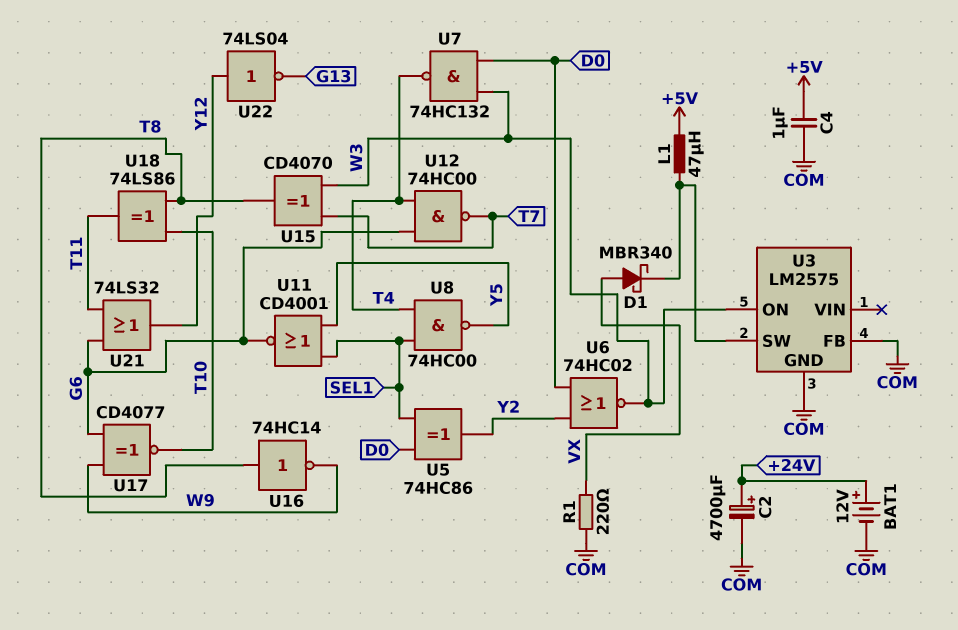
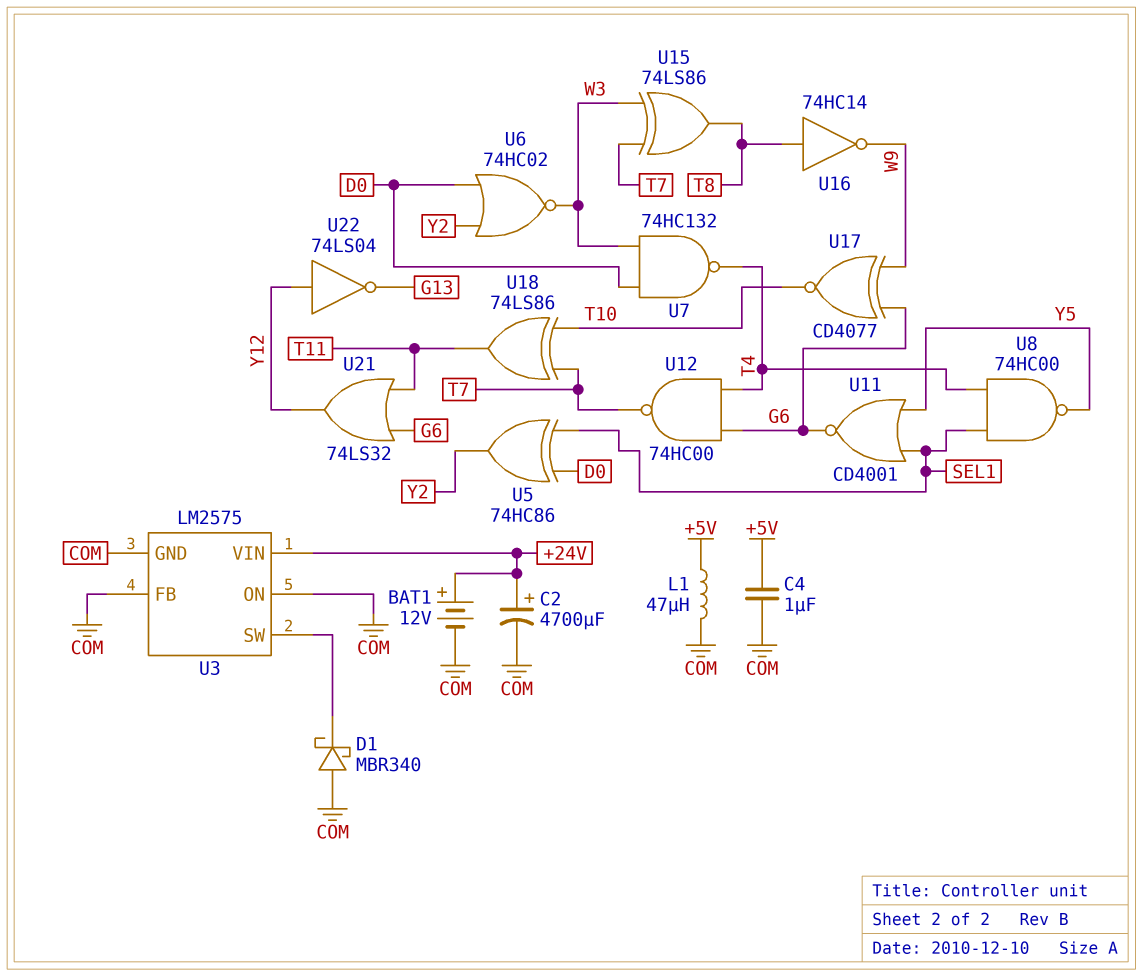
D1: schottky MBR340 (A VX, K U3/SW) -> schottky MBR340 (A COM, K U3/SW)
L1: 47uH (+5V, U3/SW) -> 47uH (+5V, COM)
R1: 220 (COM, VX) -> none
U3 pin ON: W3 -> COM
U3 pin VIN: none -> +24V
U15: XOR CD4070 (in T7, in W3, out T8) -> XOR 74LS86 (in T7, in W3, out T8)
U18: XOR 74LS86 (in T8, in T10, out T11) -> XOR 74LS86 (in T7, in T10, out T11)

